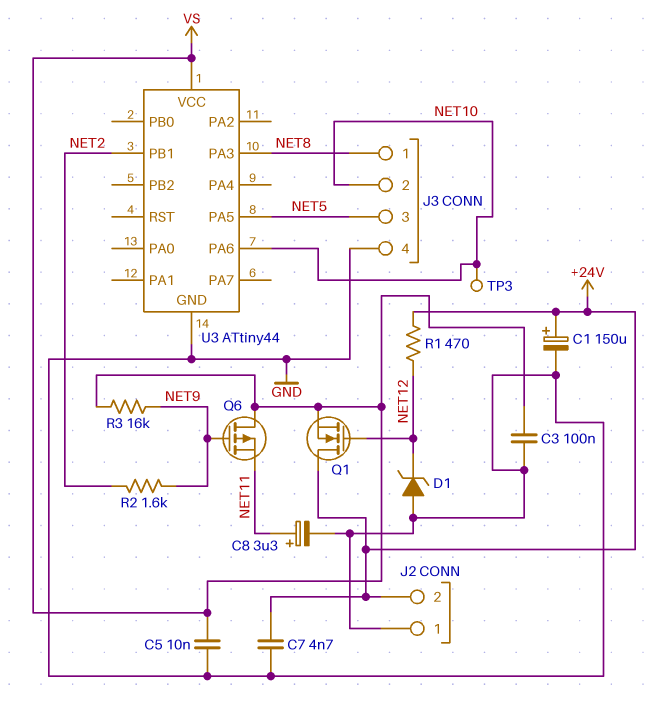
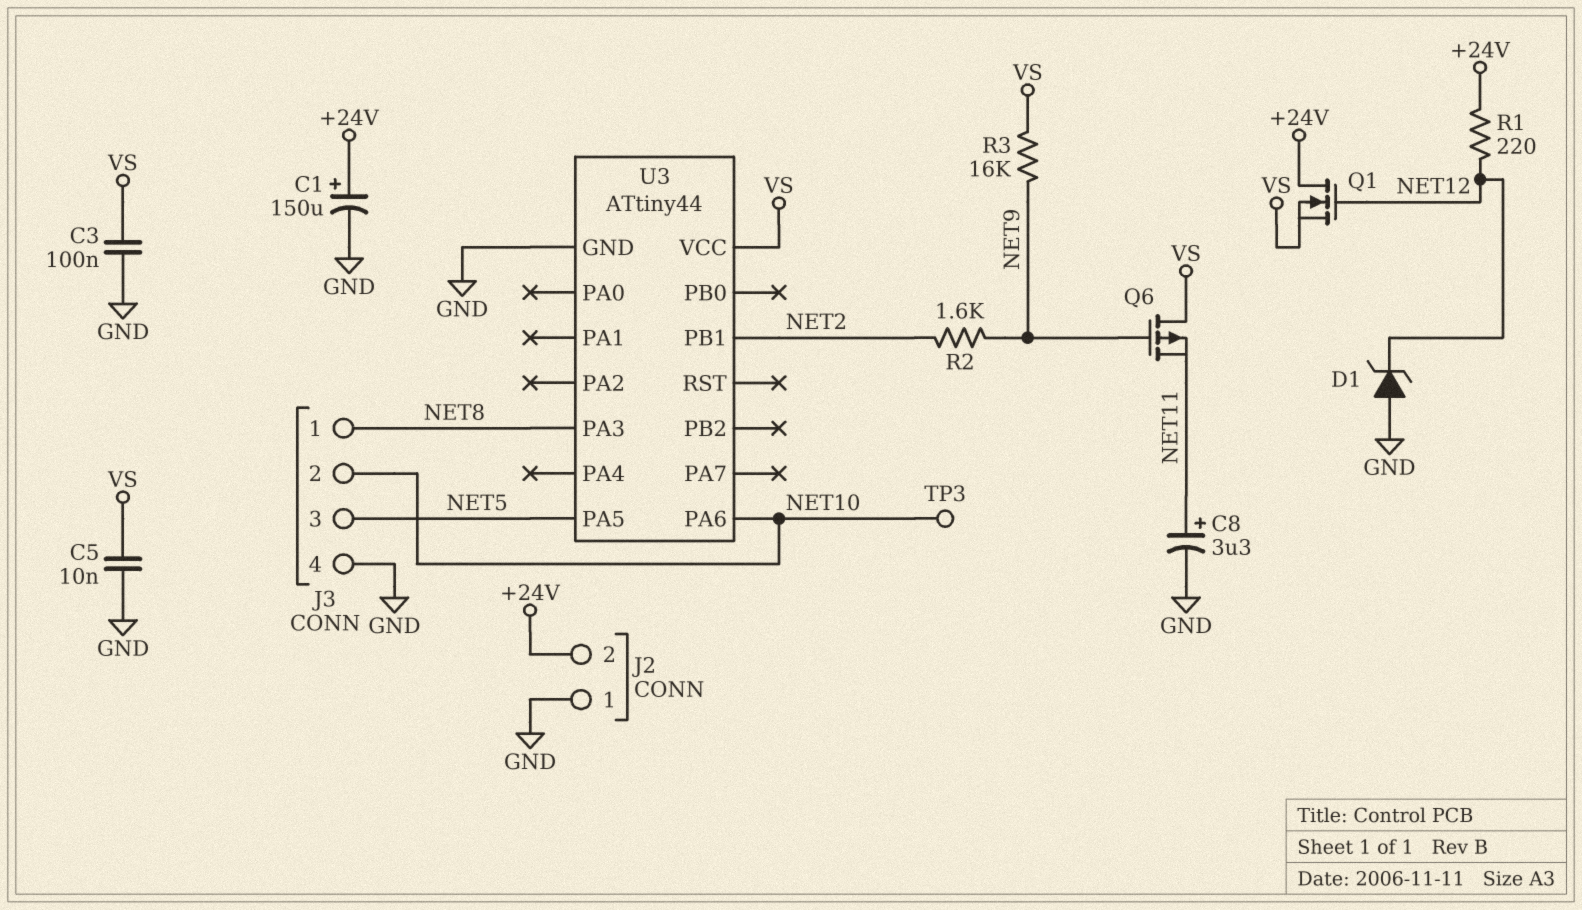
C7: 4.7nF (+24V, GND) -> none
R1: 470 (+24V, NET12) -> 220 (+24V, NET12)

